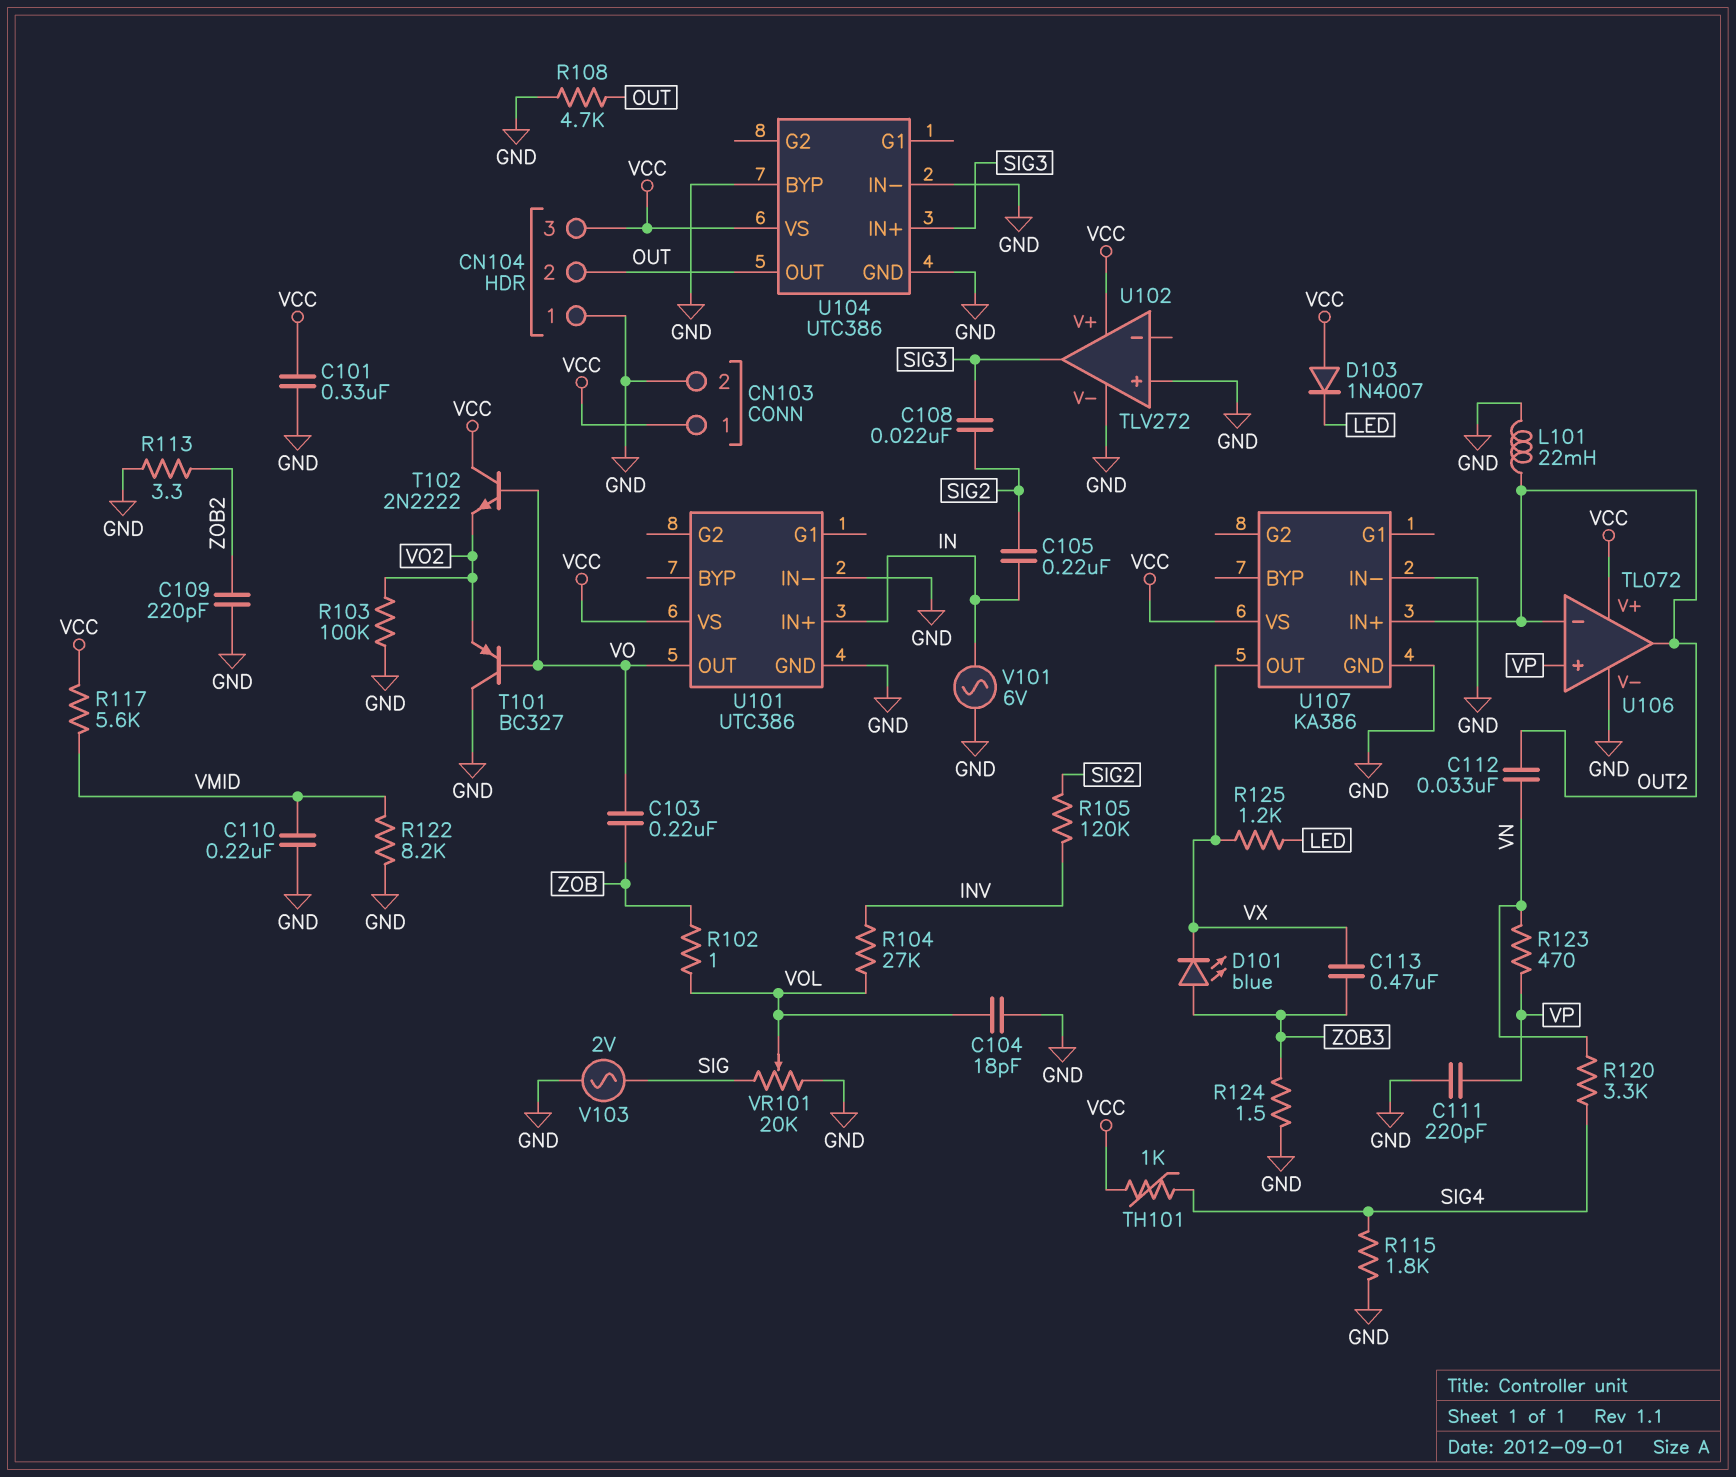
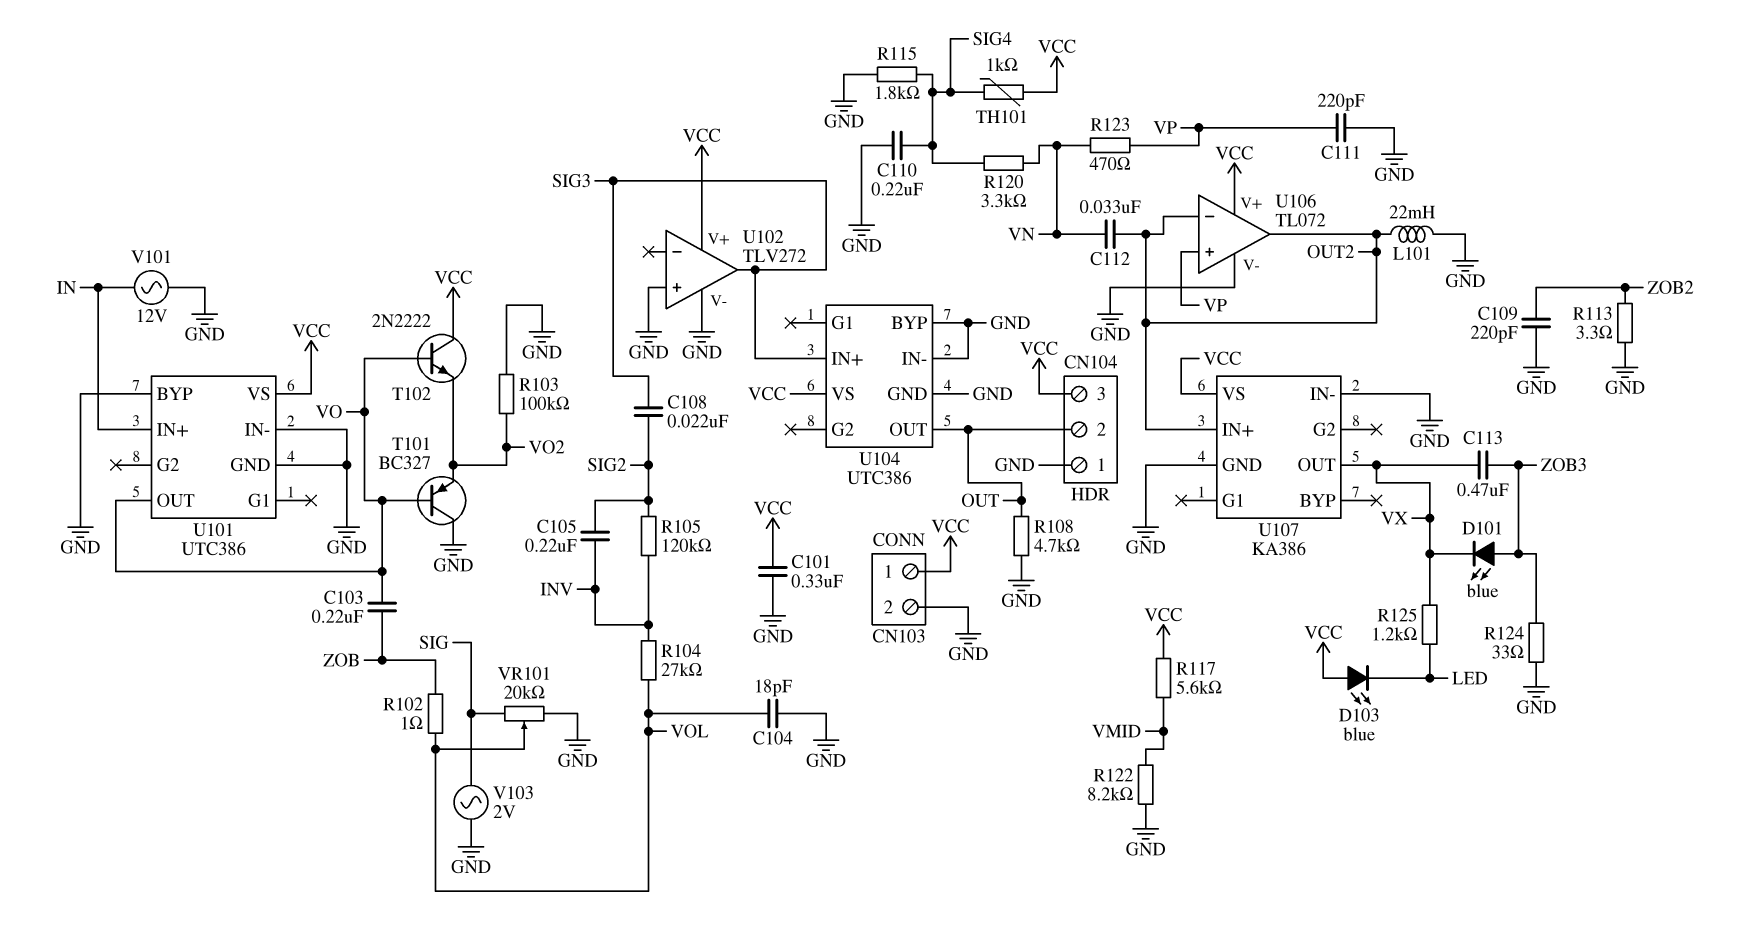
C105: 220nF (IN, SIG2) -> 220nF (INV, SIG2)
C110: 220nF (GND, VMID) -> 220nF (GND, SIG4)
D103: diode 1N4007 (A VCC, K LED) -> LED blue (A VCC, K LED)
R124: 1.5 (GND, ZOB3) -> 33 (GND, ZOB3)
U101 pin BYP: none -> GND
V101: AC 6V (GND, IN) -> AC 12V (GND, IN)

